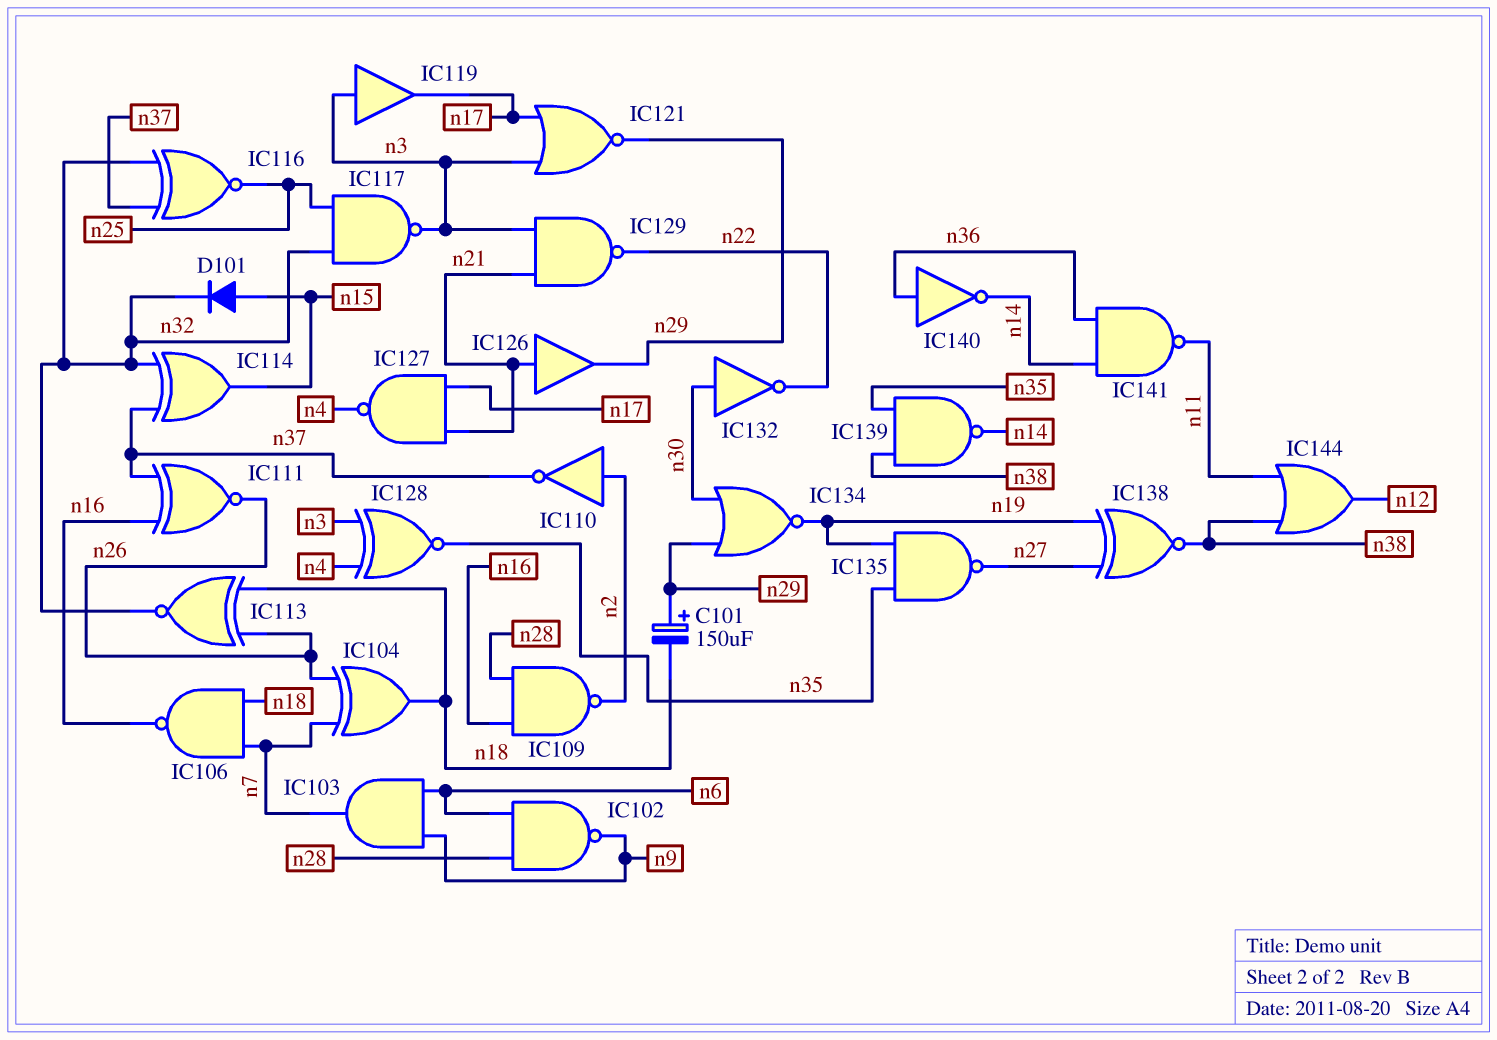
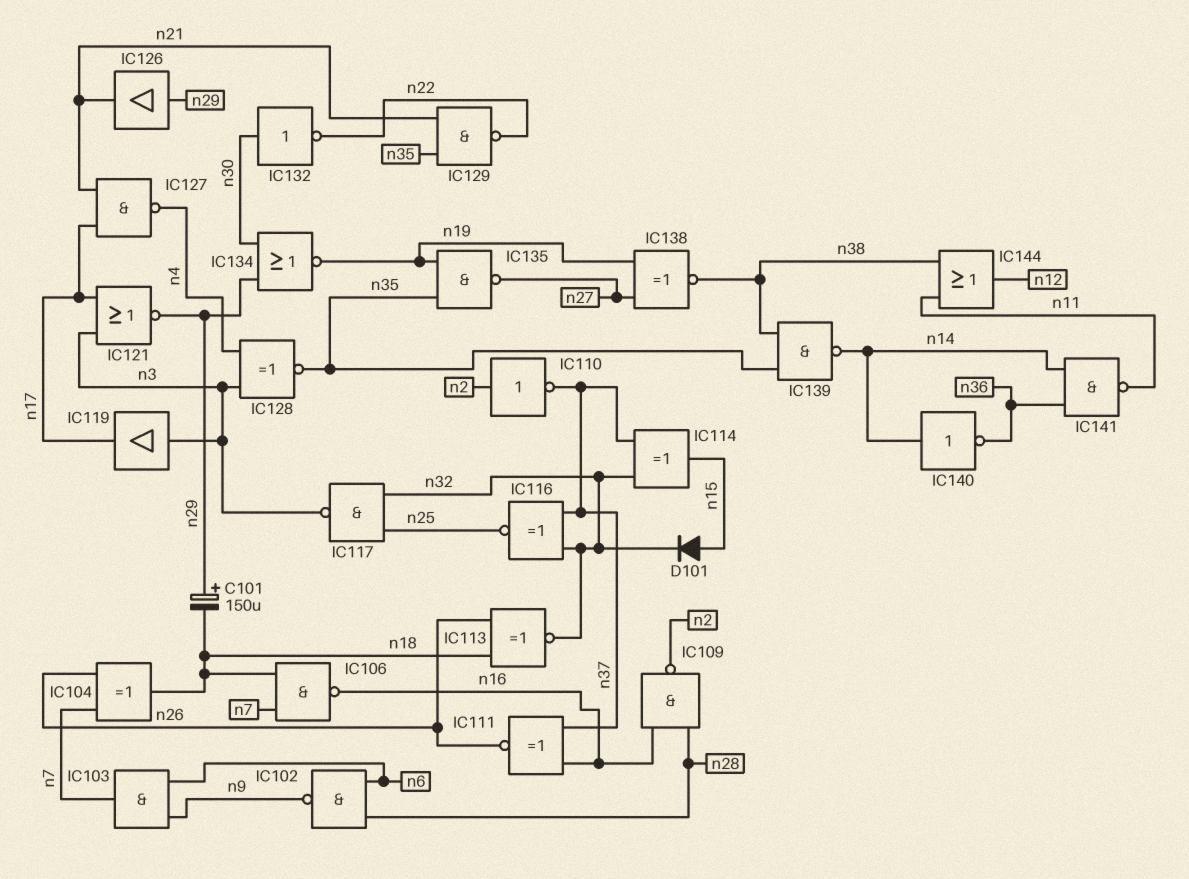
IC126: buffer (in n21, out n29) -> buffer (in n29, out n21)
IC129: NAND (in n3, in n21, out n22) -> NAND (in n21, in n35, out n22)
IC140: NOT (in n36, out n14) -> NOT (in n14, out n36)

